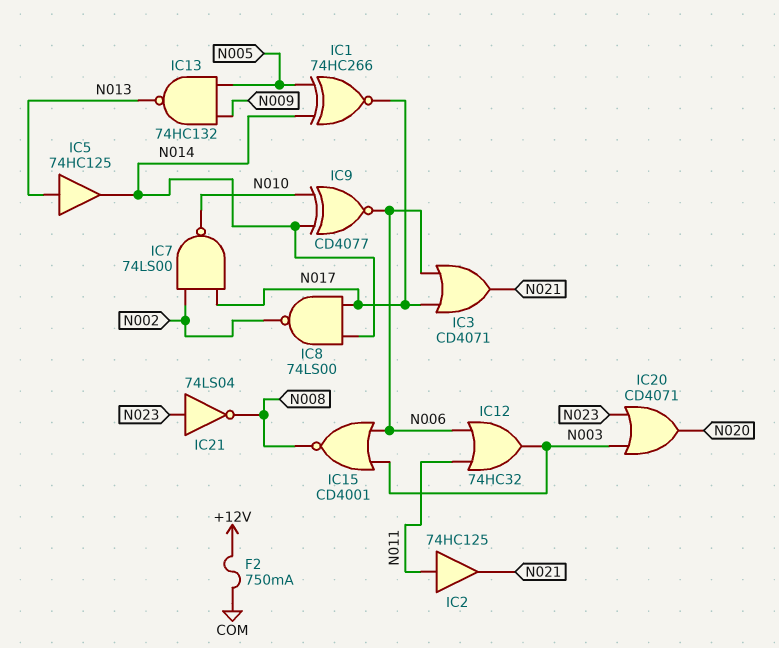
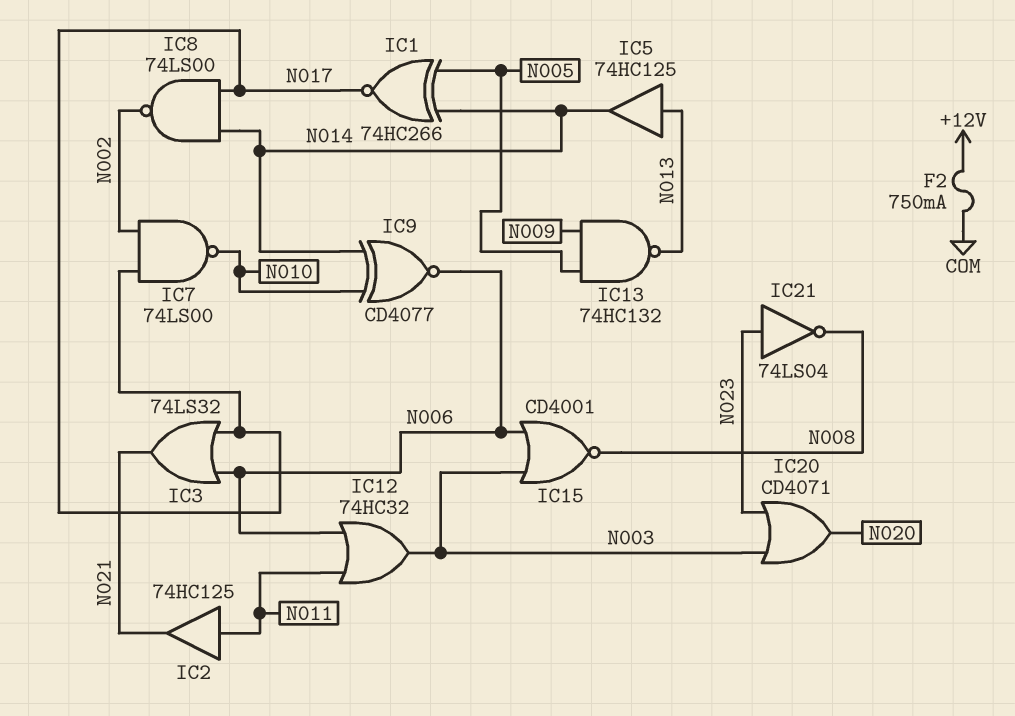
IC3: OR CD4071 (in N006, in N017, out N021) -> OR 74LS32 (in N006, in N017, out N021)

